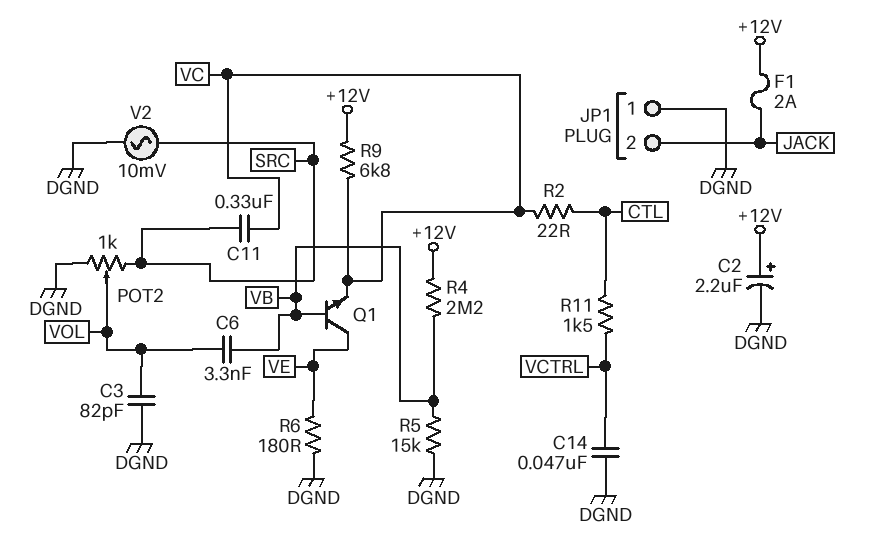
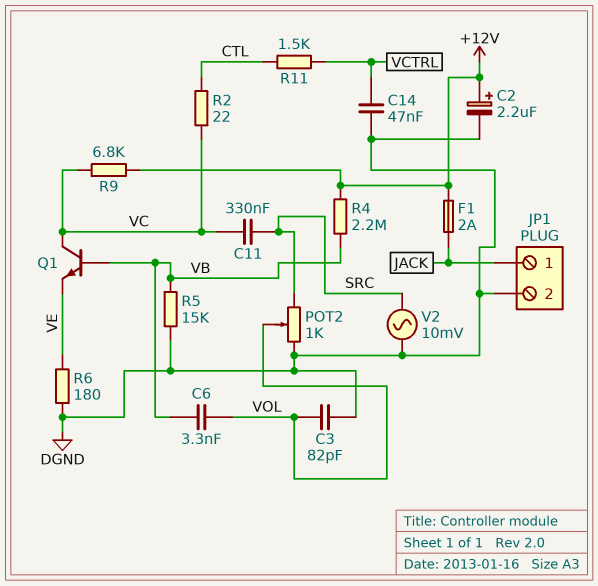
JP1 pin 1: DGND -> JACK
JP1 pin 2: JACK -> DGND
Q1: NPN (B VB, C VE, E VC) -> NPN (B VB, C VC, E VE)

